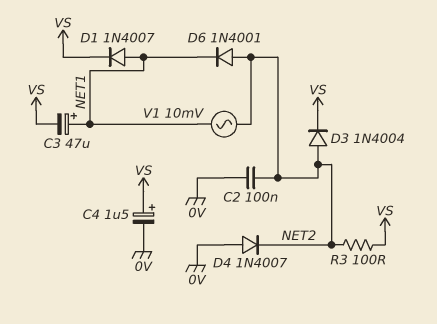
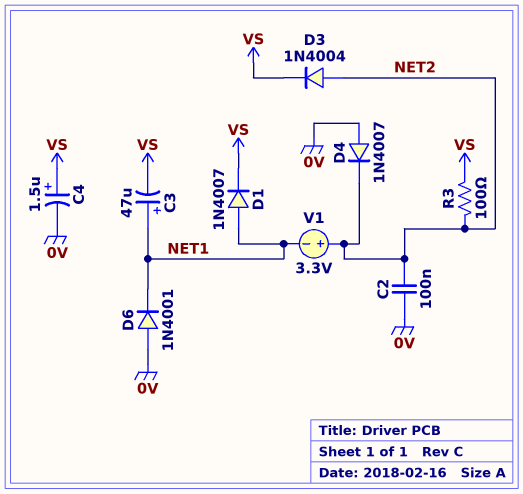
D6: diode 1N4001 (A NET2, K NET1) -> diode 1N4001 (A 0V, K NET1)
V1: AC 10mV (NET1, NET2) -> 3.3V (plus NET2, minus NET1)

